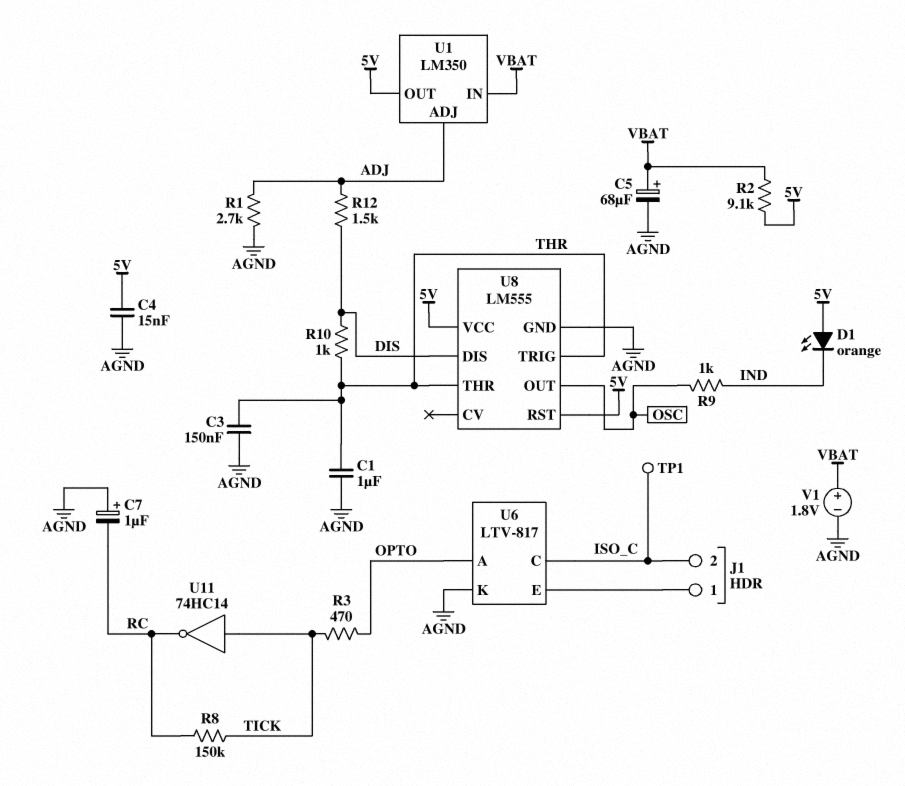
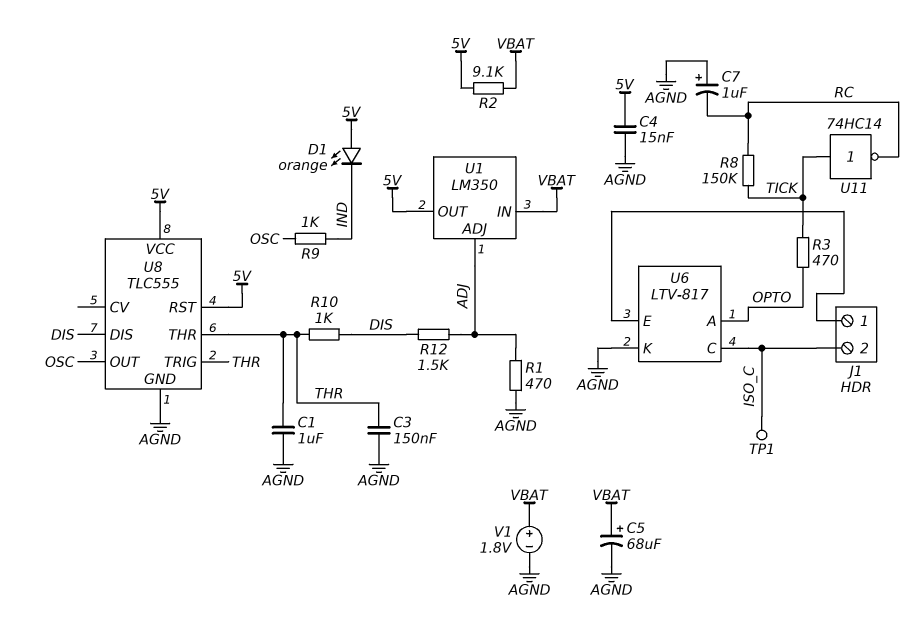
R1: 2.7k (ADJ, AGND) -> 470 (ADJ, AGND)
U8: LM555 -> TLC555

